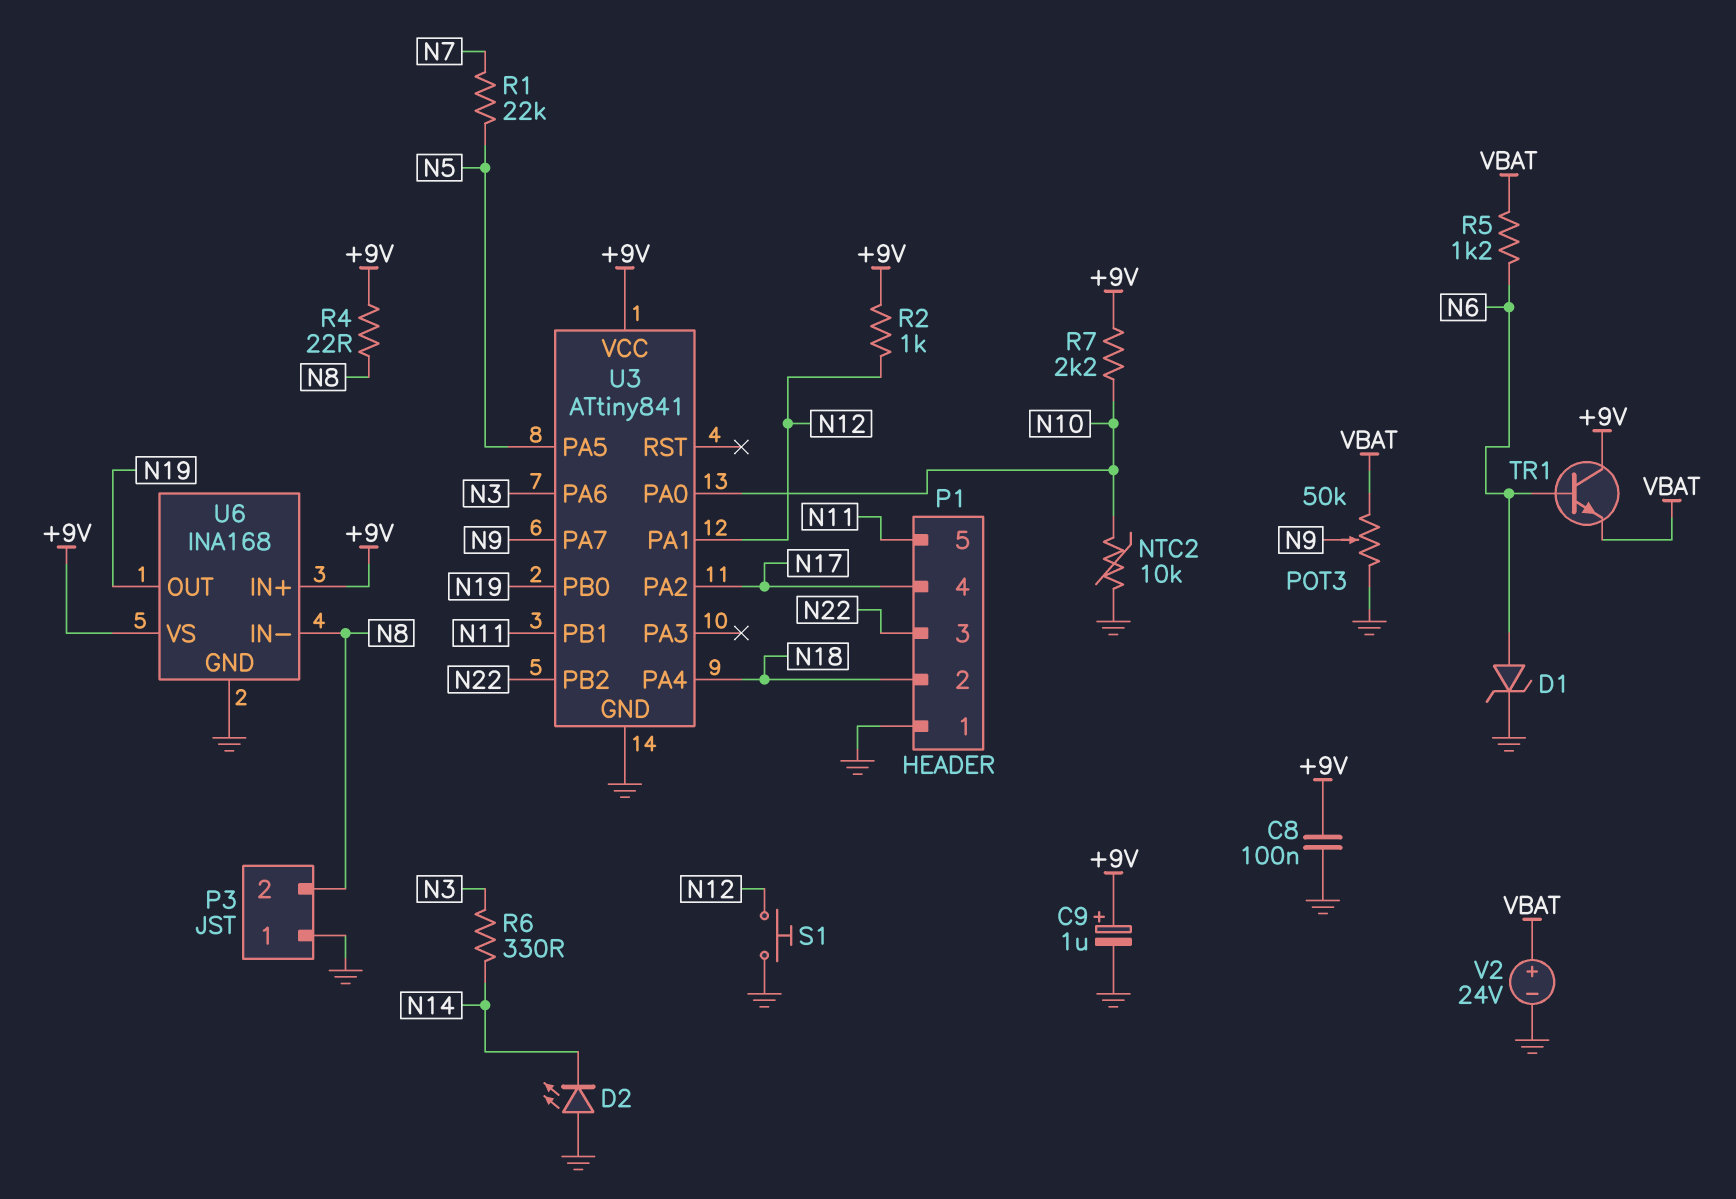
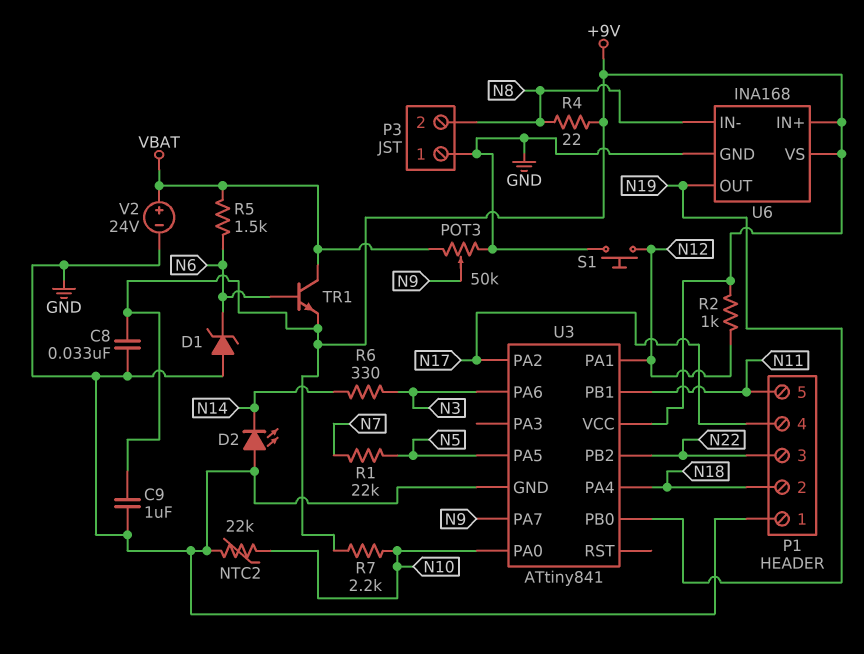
C8: 100nF (+9V, GND) -> 33nF (+9V, GND)
C9: 1uF (plus +9V, minus GND) -> 1uF (+9V, GND)
D1: zener (A N6, K GND) -> zener (A GND, K N6)
NTC2: 10k (GND, N10) -> 22k (GND, N10)
R5: 1.2k (N6, VBAT) -> 1.5k (N6, VBAT)
TR1: NPN (B N6, C +9V, E VBAT) -> NPN (B N6, C VBAT, E +9V)

